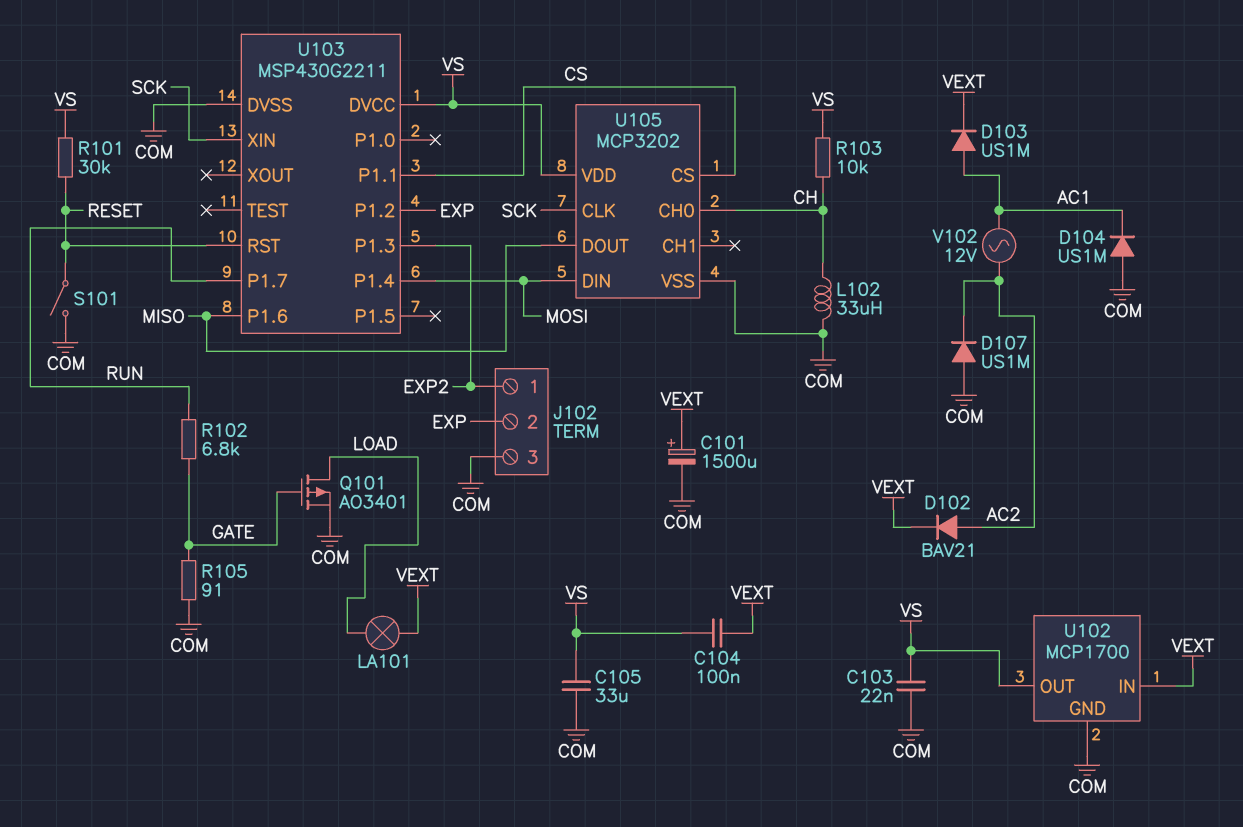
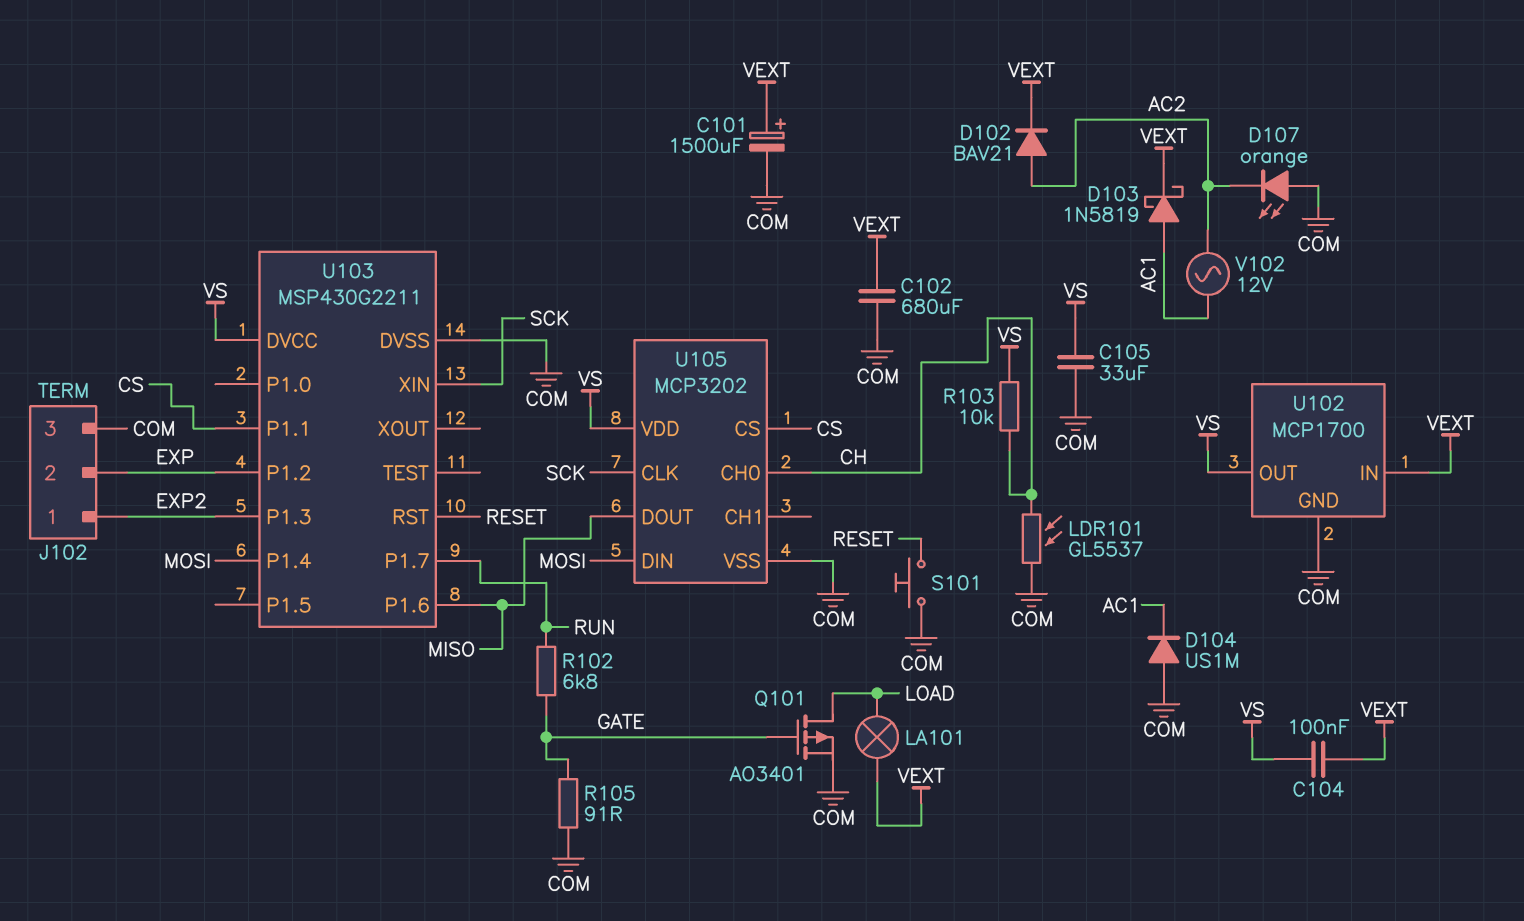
C102: none -> 680uF (COM, VEXT)
C103: 22nF (COM, VS) -> none
D103: diode US1M (A AC1, K VEXT) -> schottky 1N5819 (A AC1, K VEXT)
D107: diode US1M (A COM, K AC2) -> LED orange (A COM, K AC2)
L102: 33uH (CH, COM) -> none
LDR101: none -> GL5537 (CH, COM)
R101: 30k (RESET, VS) -> none
S101: switch (COM, RESET) -> button (COM, RESET)

